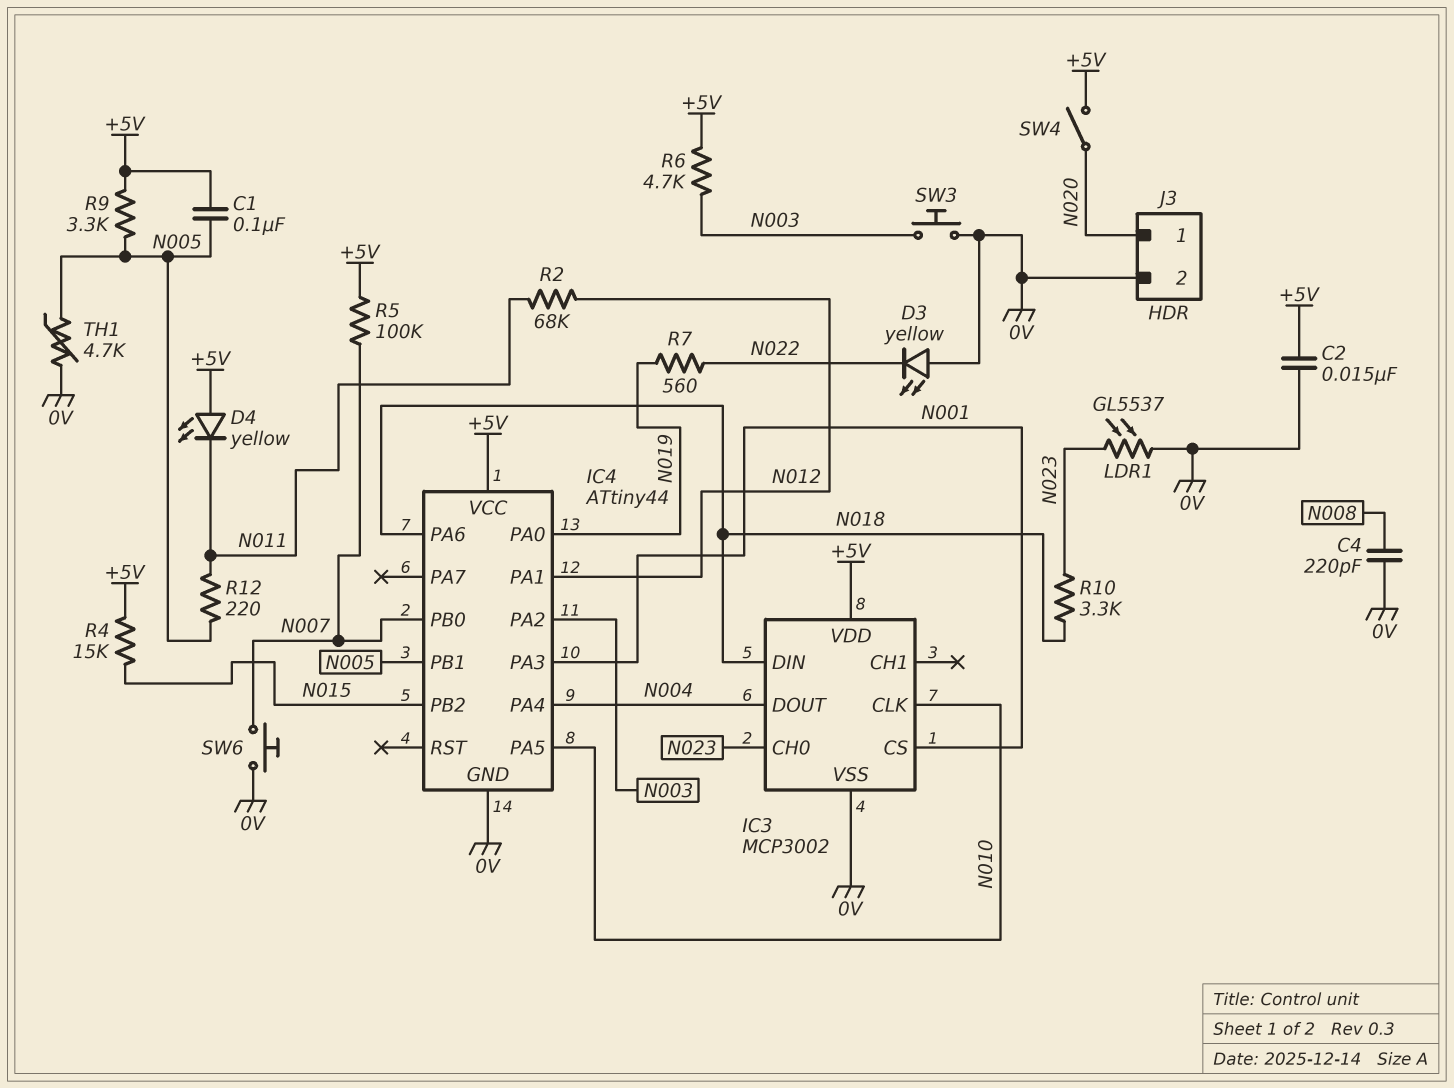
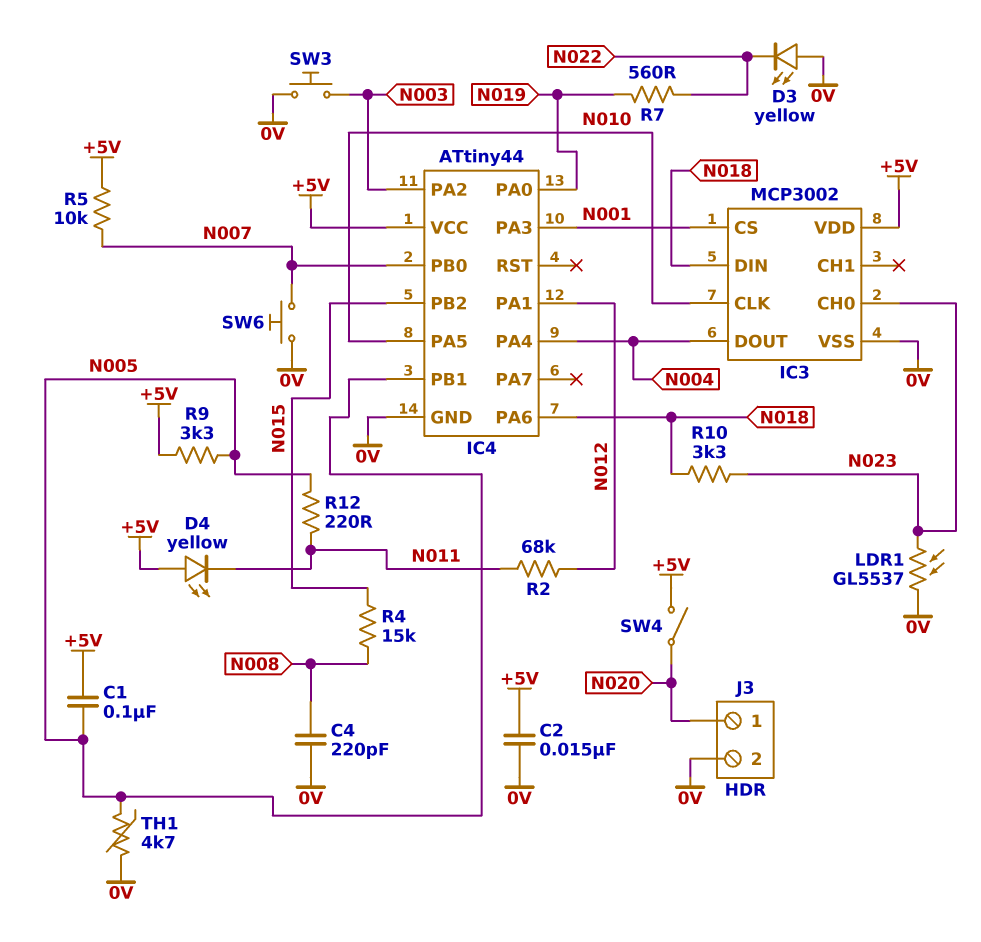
R4: 15k (+5V, N015) -> 15k (N008, N015)
R5: 100k (+5V, N007) -> 10k (+5V, N007)
R6: 4.7k (+5V, N003) -> none

